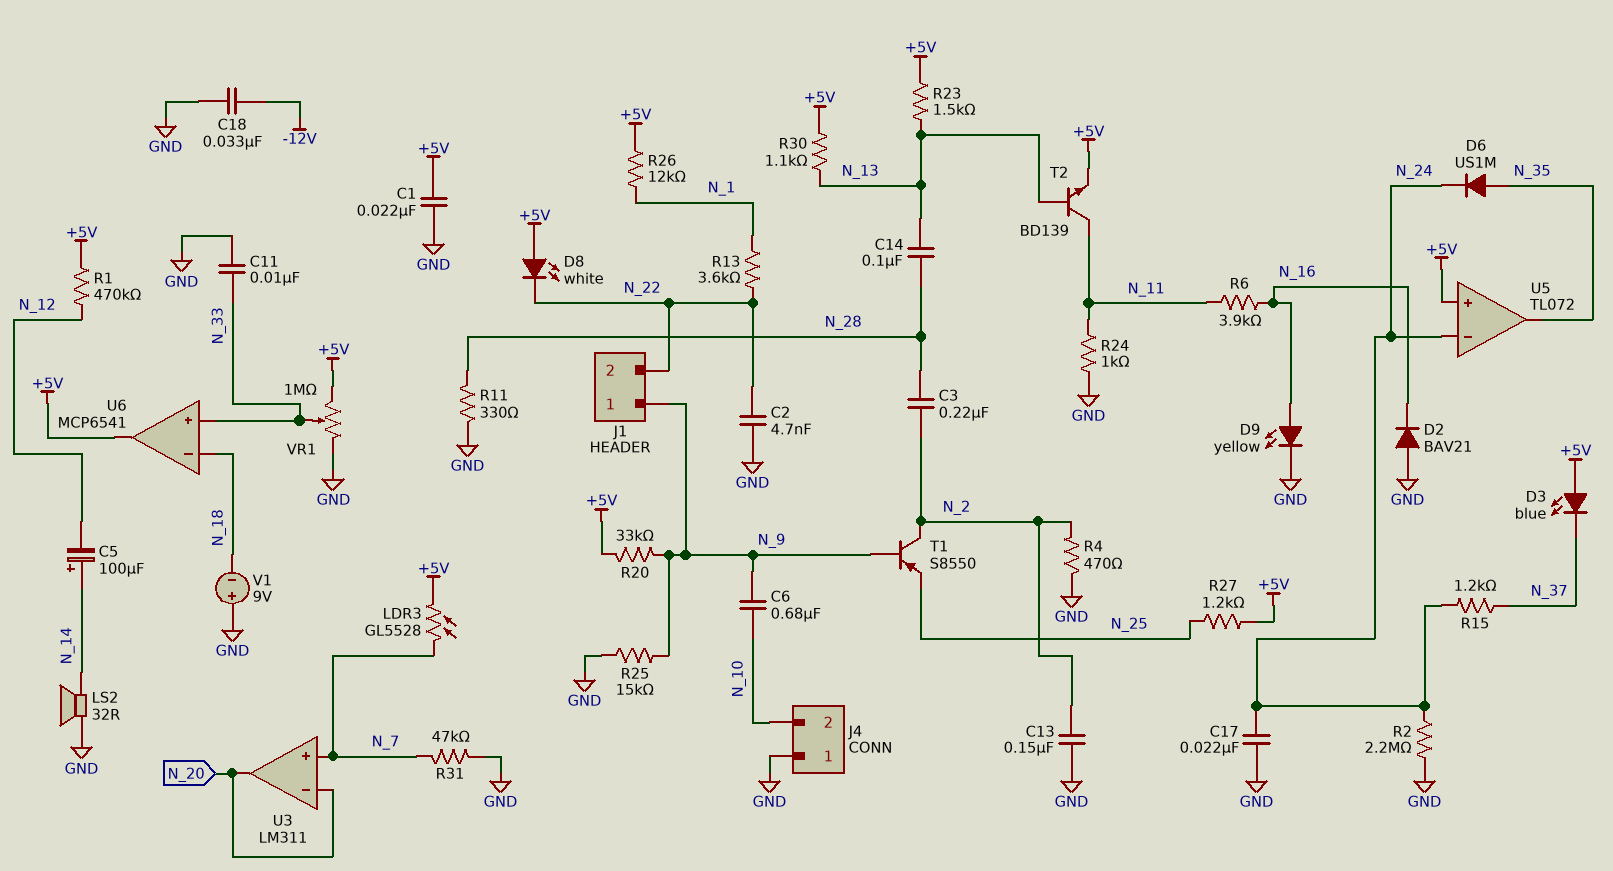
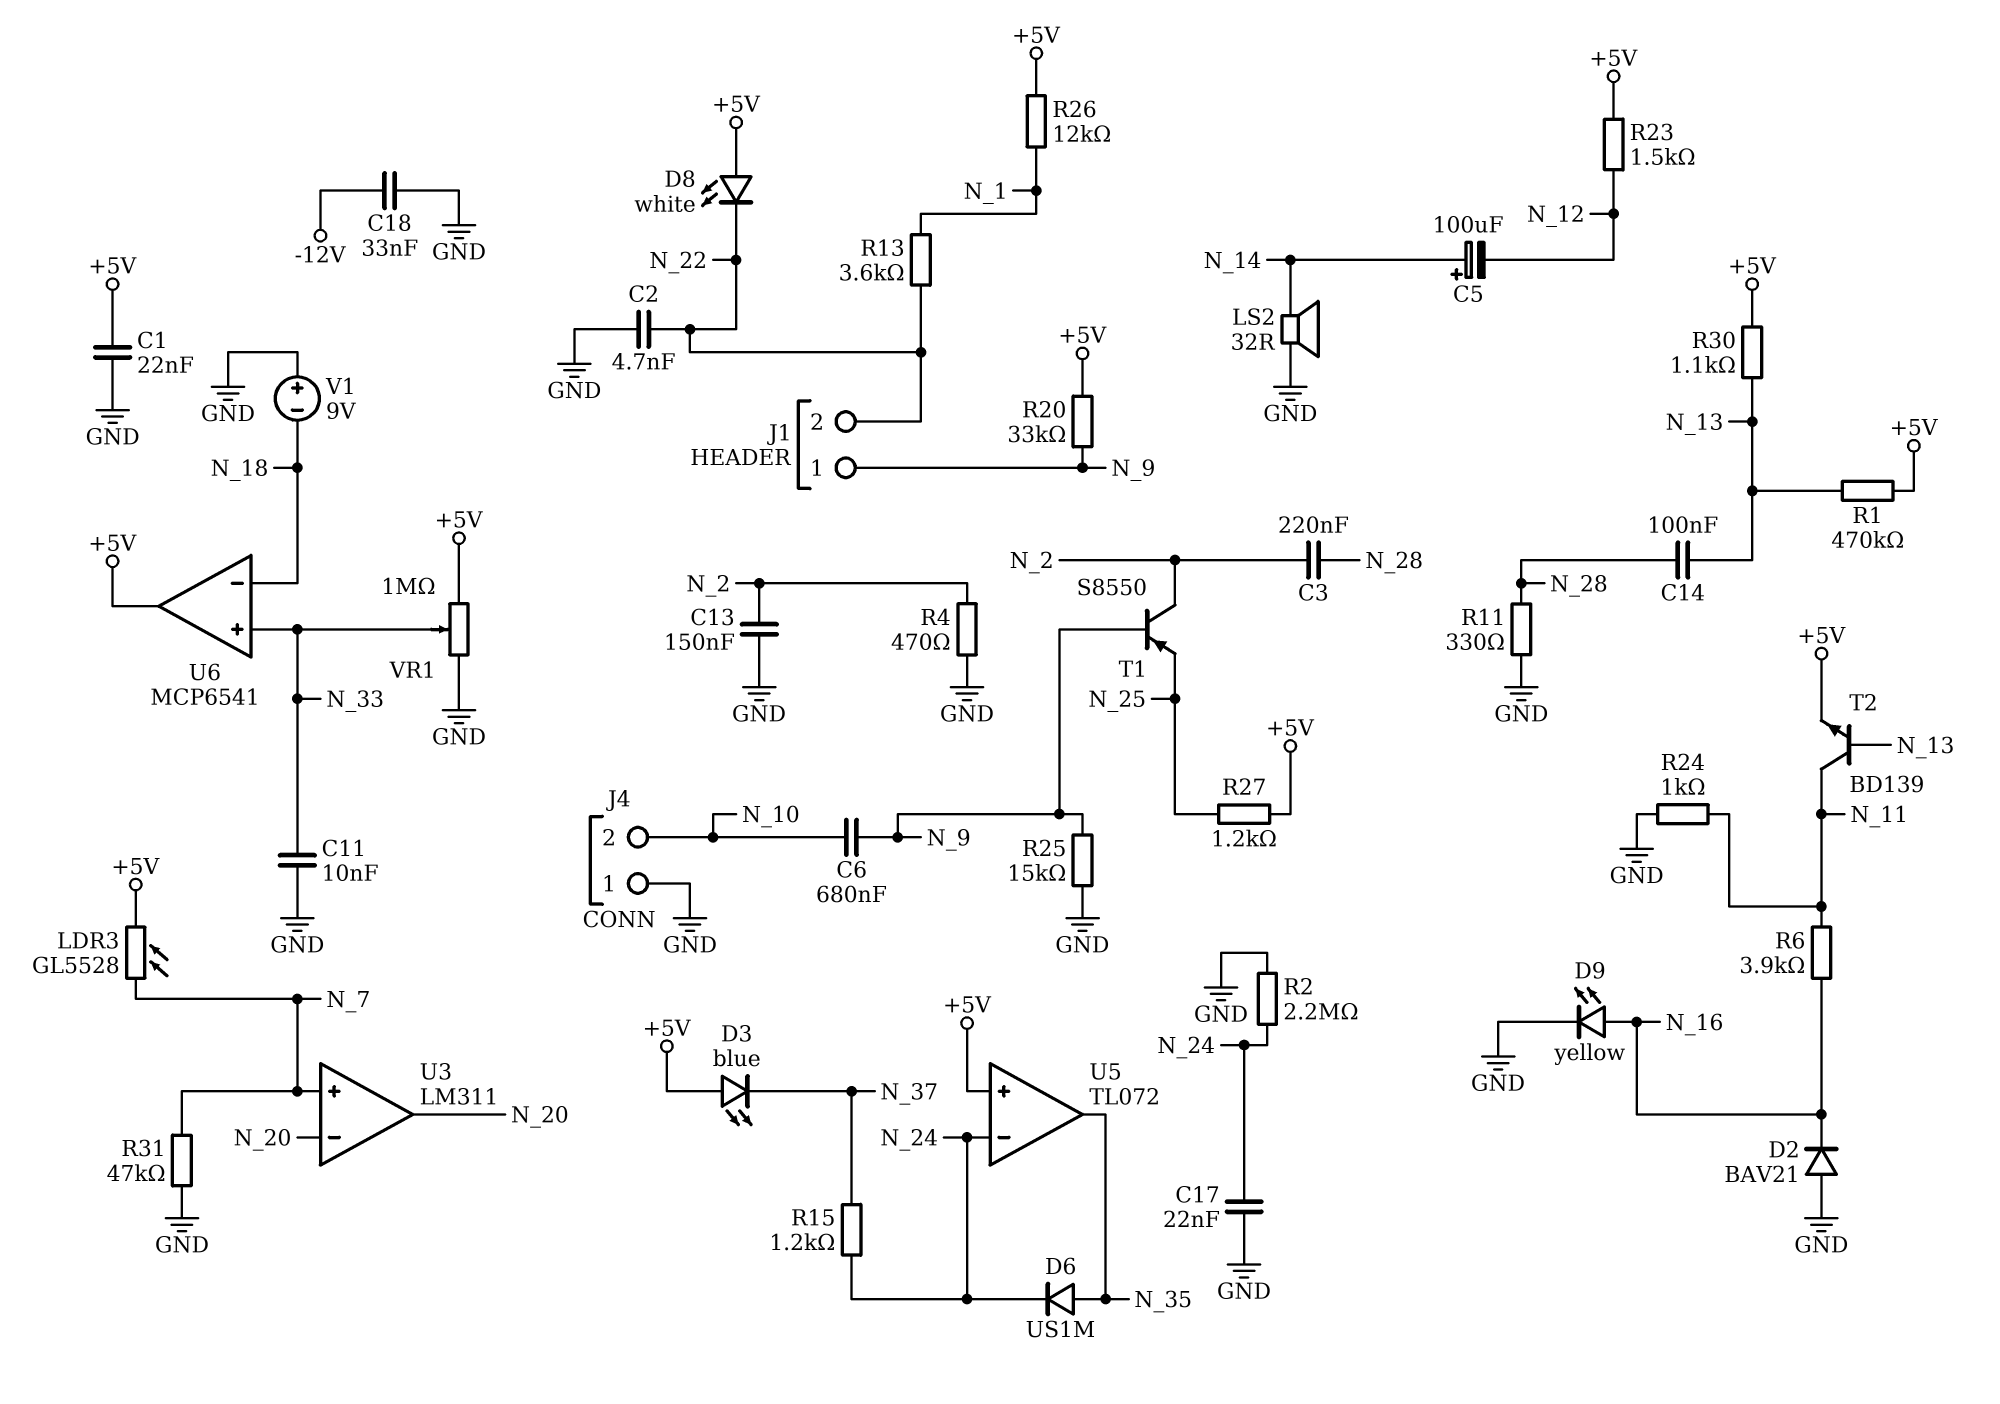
R1: 470k (+5V, N_12) -> 470k (+5V, N_13)
R23: 1.5k (+5V, N_13) -> 1.5k (+5V, N_12)

